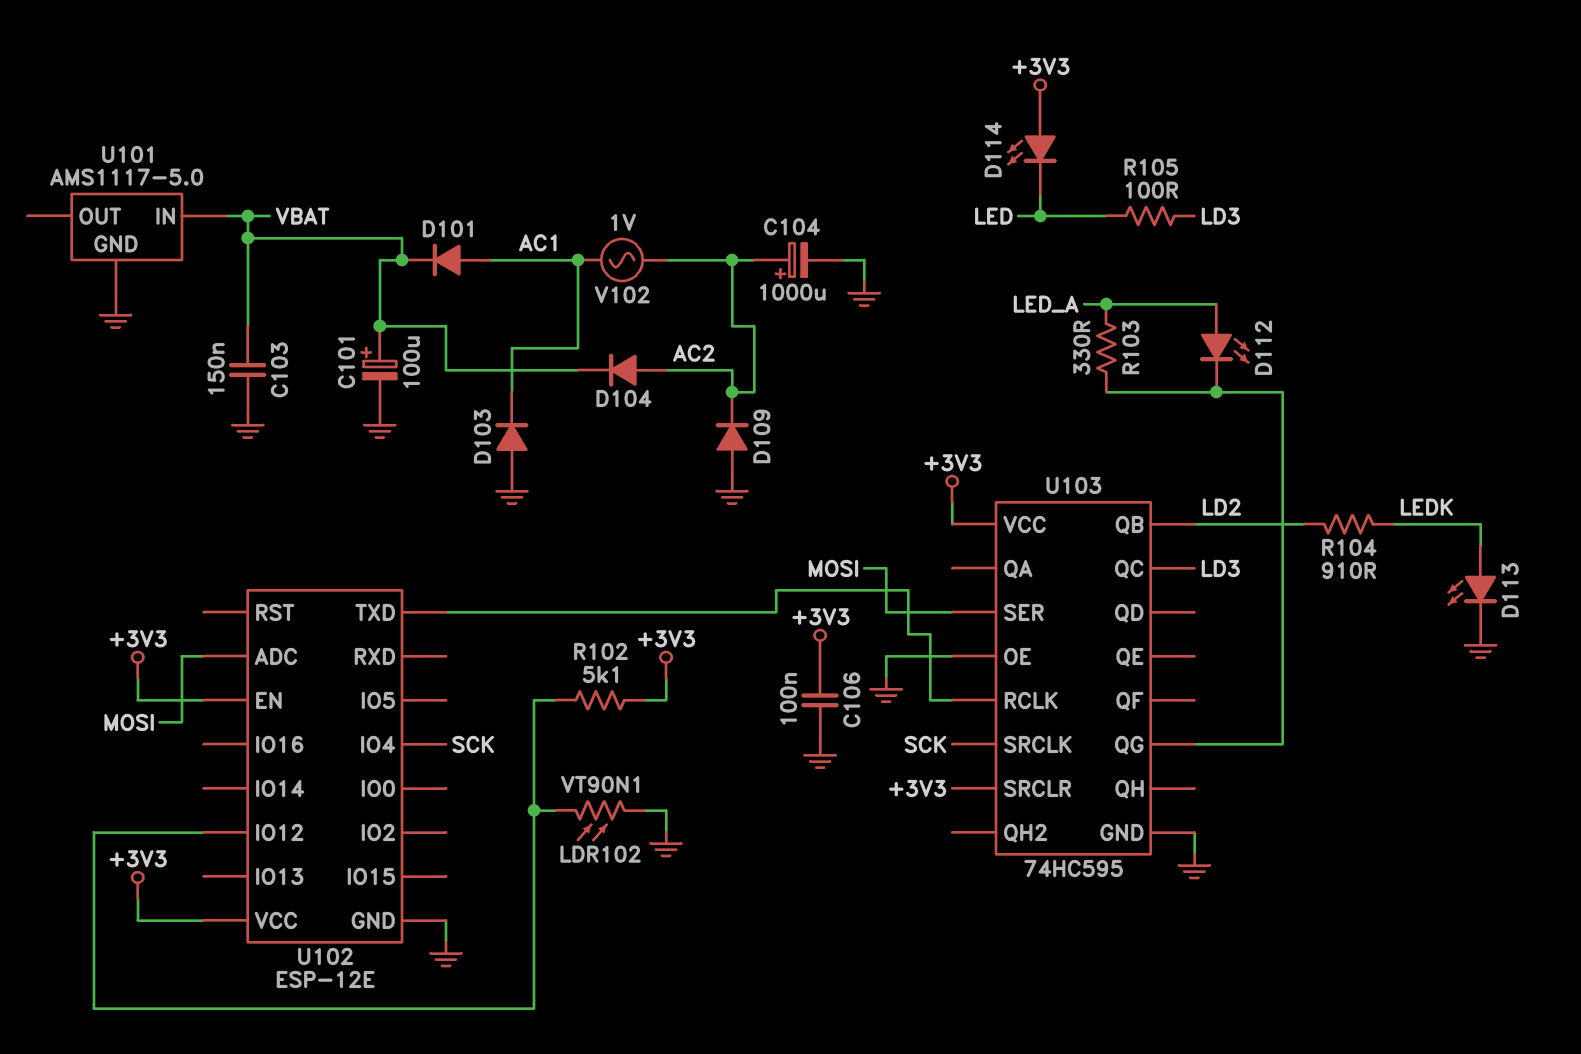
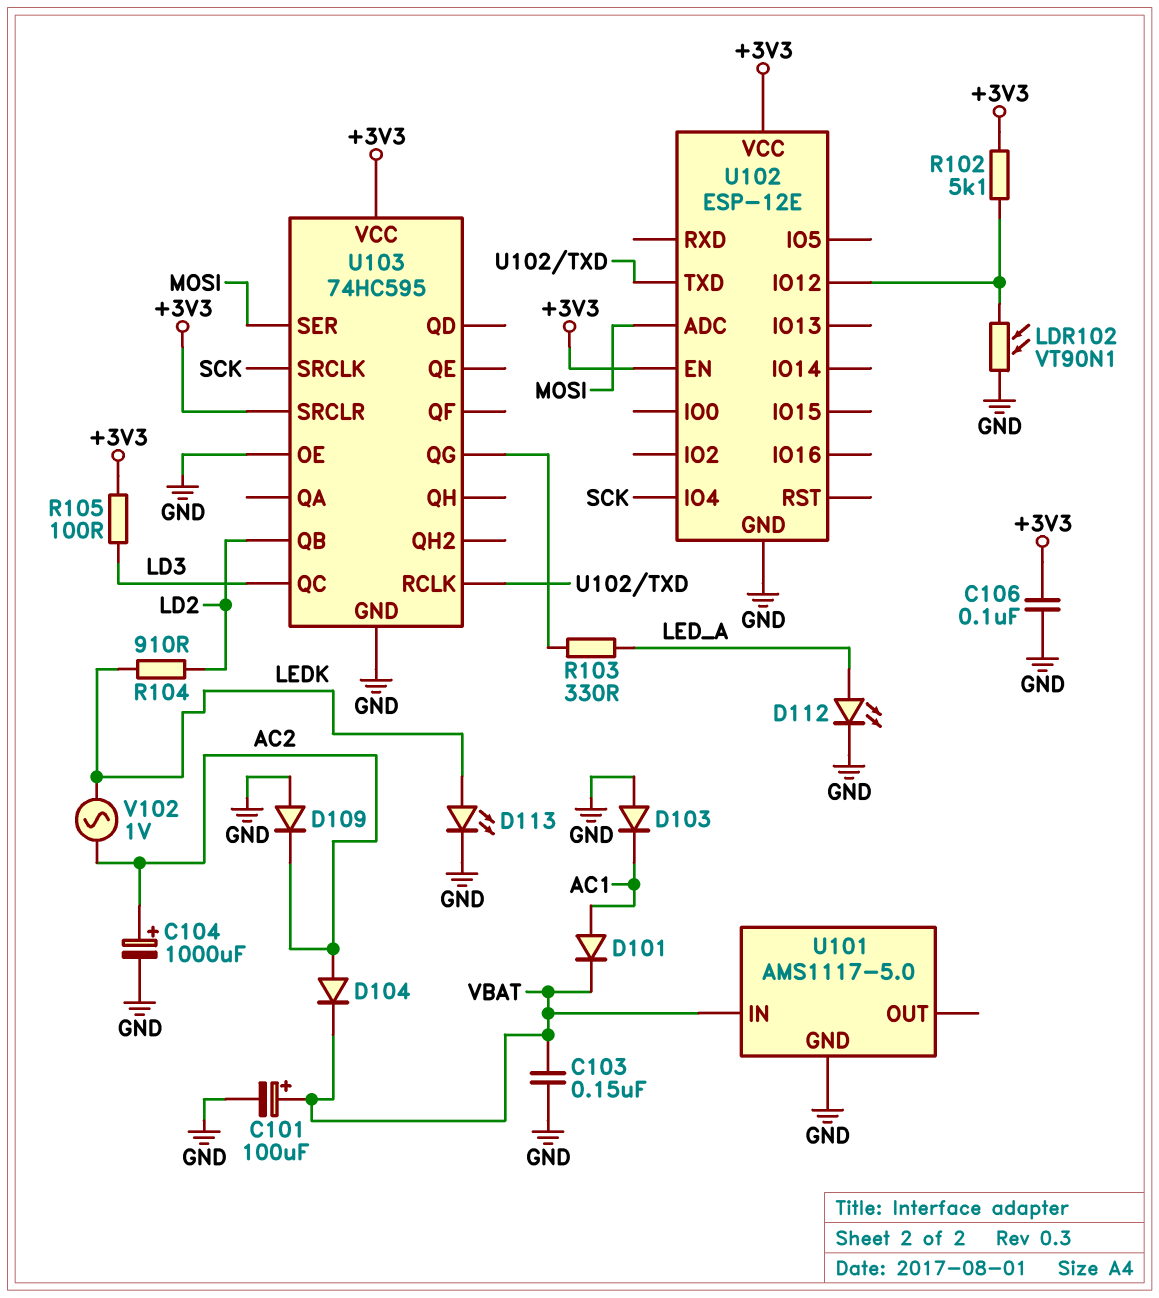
D112: LED (A LED_A, K U103/QG) -> LED (A LED_A, K GND)
D114: LED (A +3V3, K LED) -> none
R105: 100 (LD3, LED) -> 100 (+3V3, LD3)
V102: AC 1V (AC1, AC2) -> AC 1V (AC2, LEDK)

